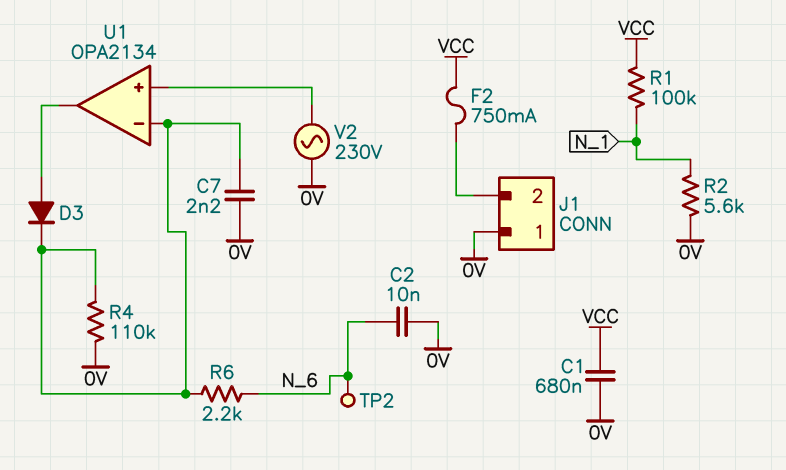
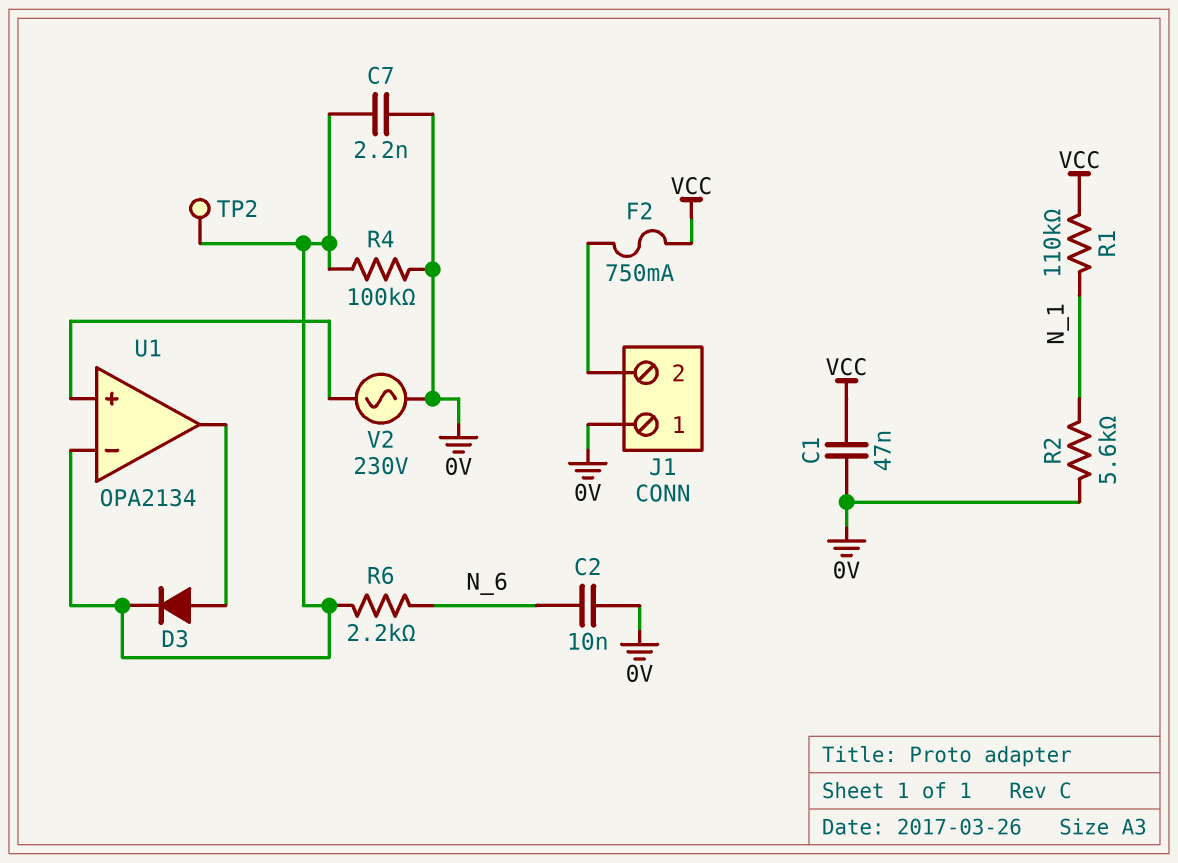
C1: 680nF (0V, VCC) -> 47nF (0V, VCC)
R1: 100k (N_1, VCC) -> 110k (N_1, VCC)
R4: 110k (0V, U1/in-) -> 100k (0V, U1/in-)
TP2: test point (N_6) -> test point (U1/in-)

